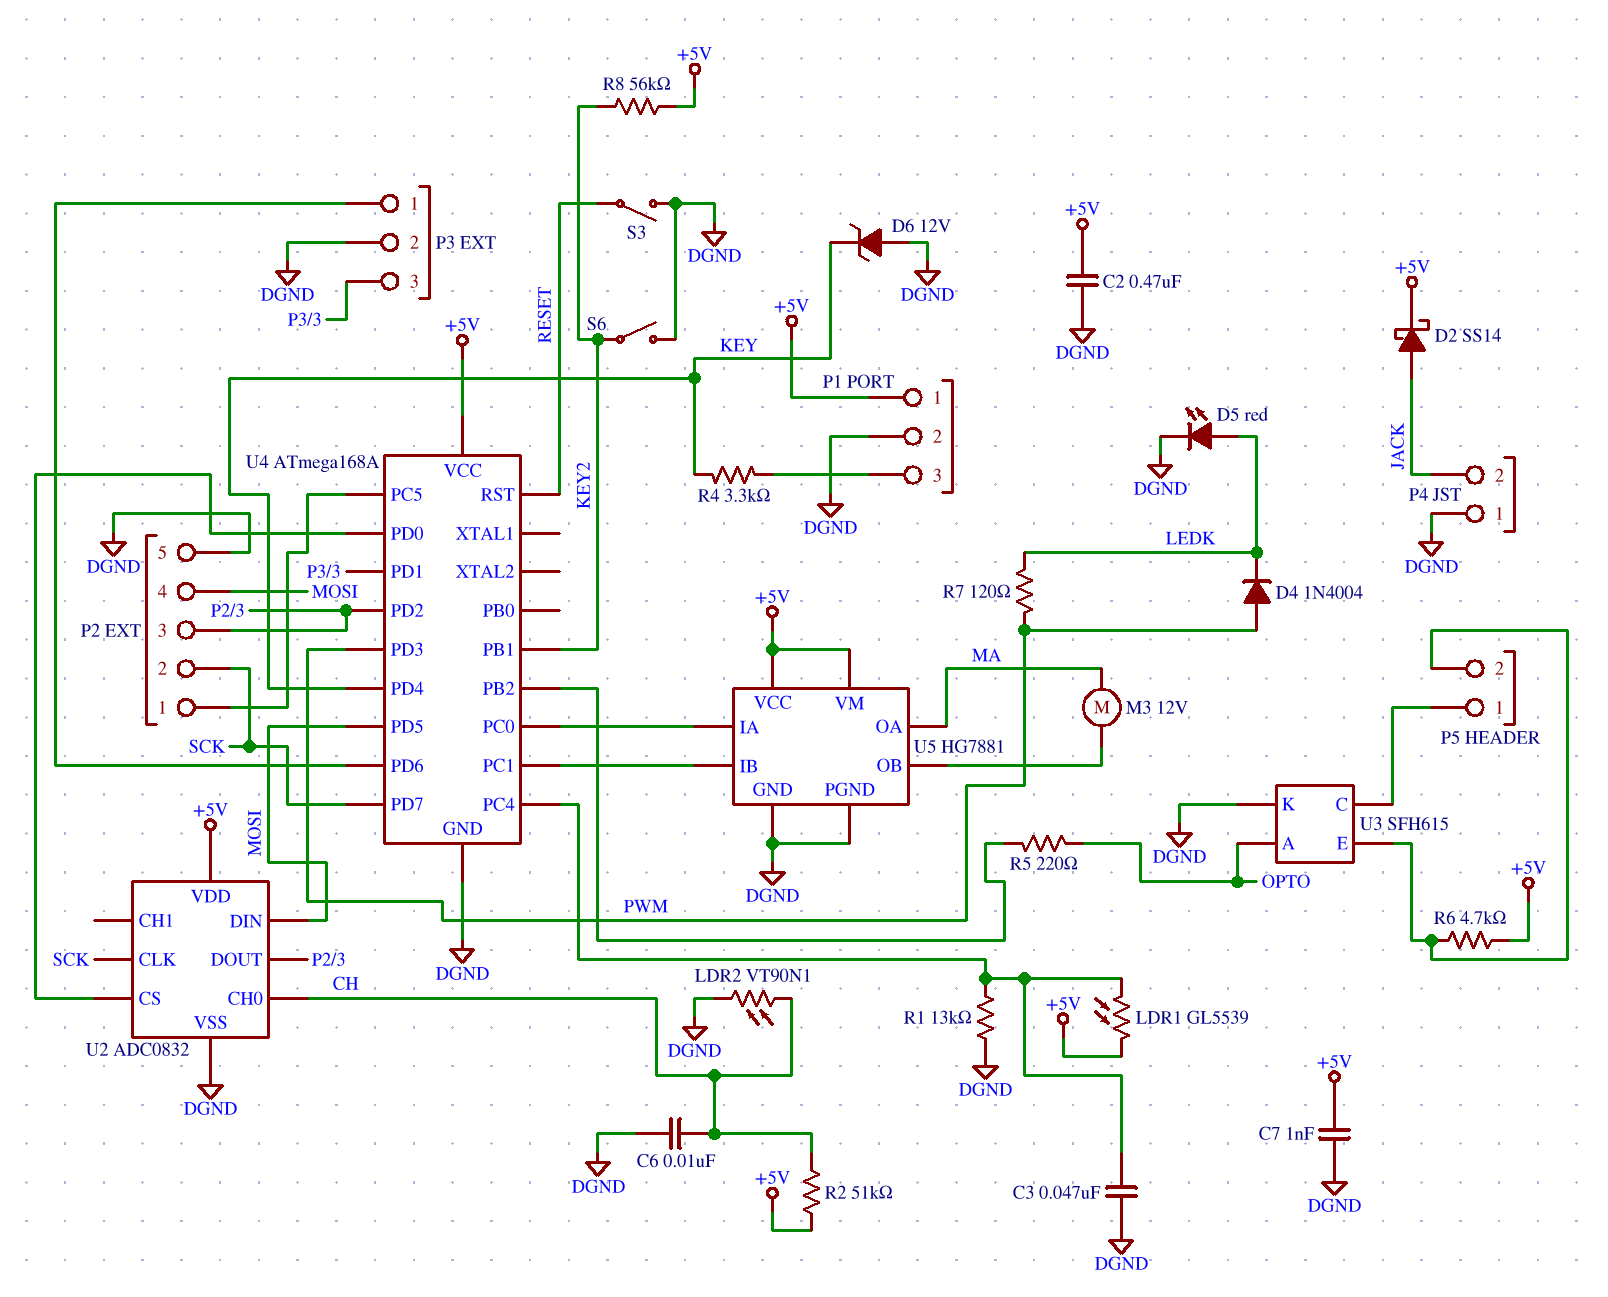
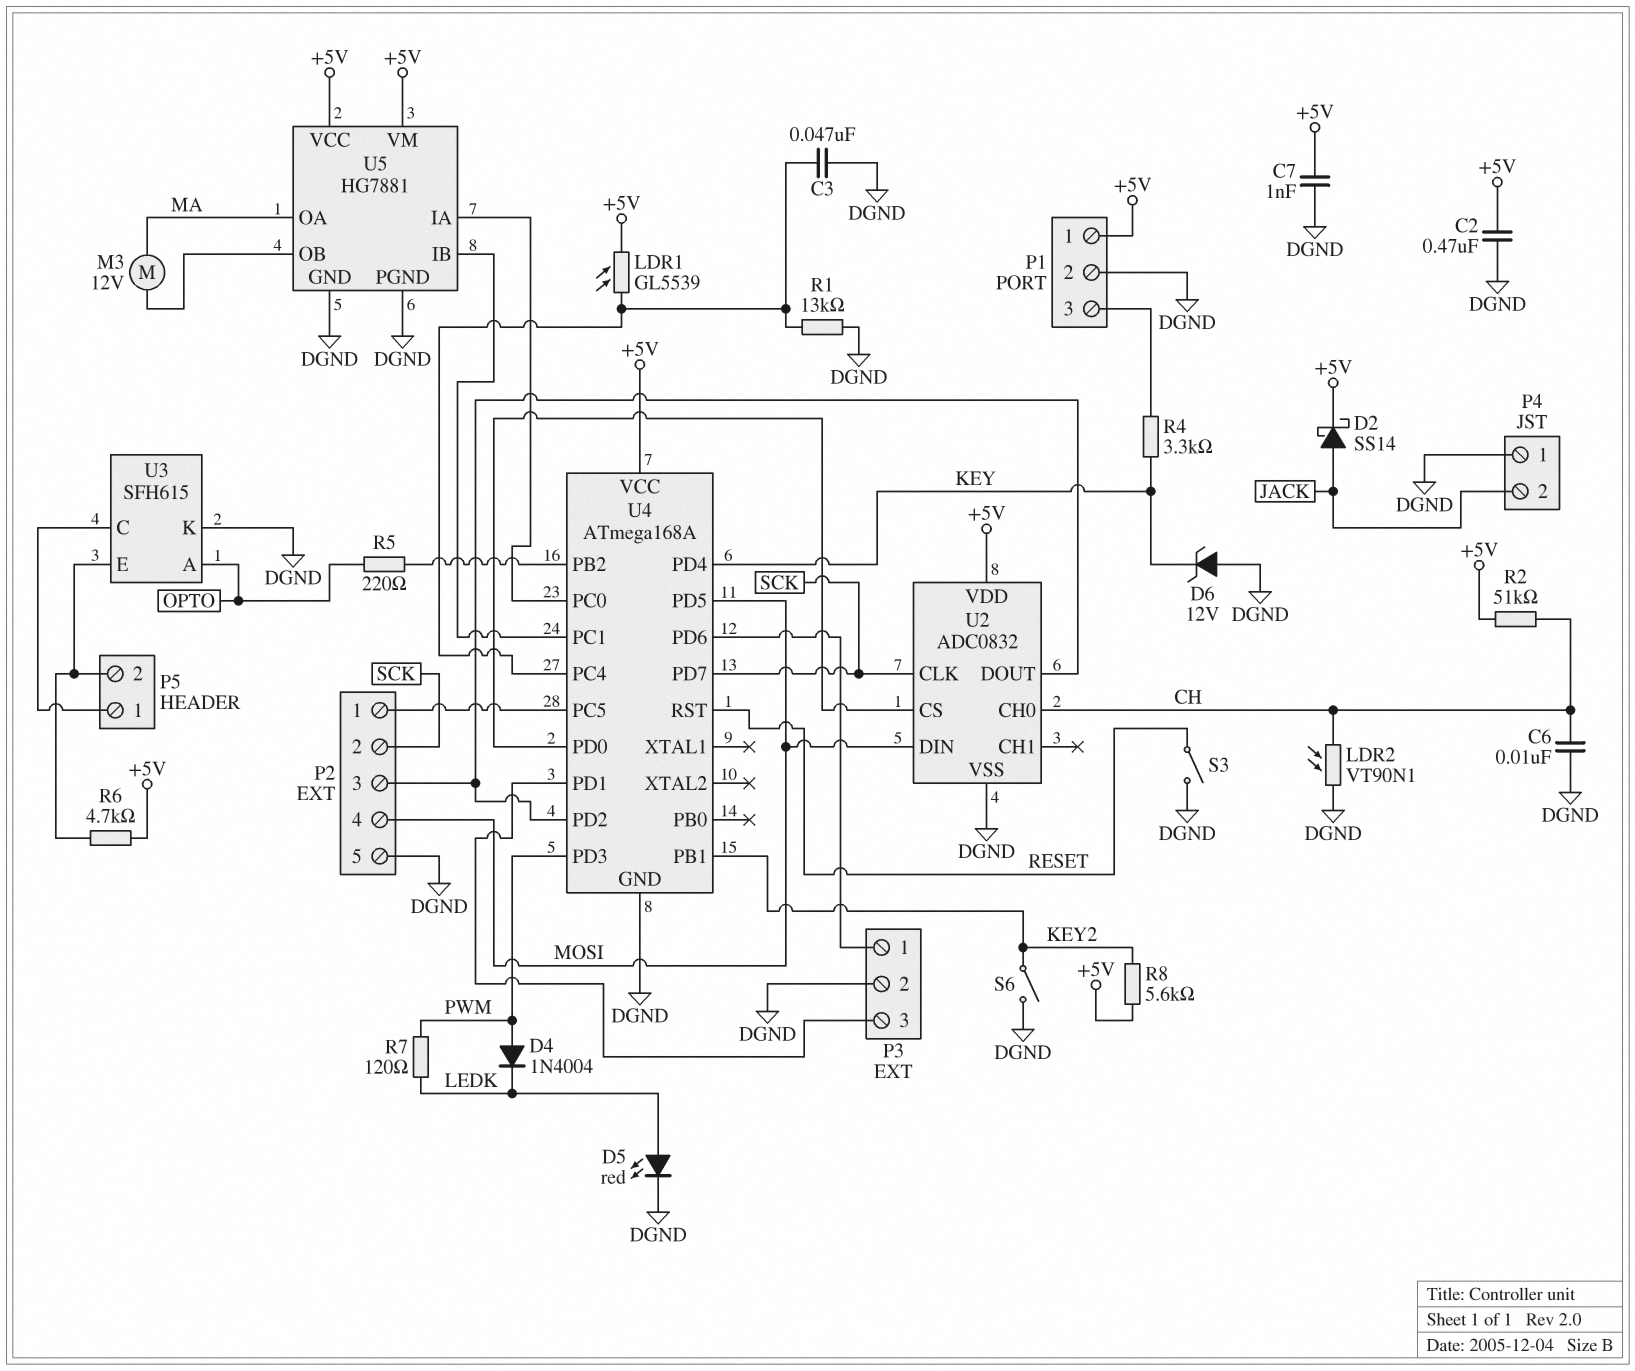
R8: 56k (+5V, KEY2) -> 5.6k (+5V, KEY2)

